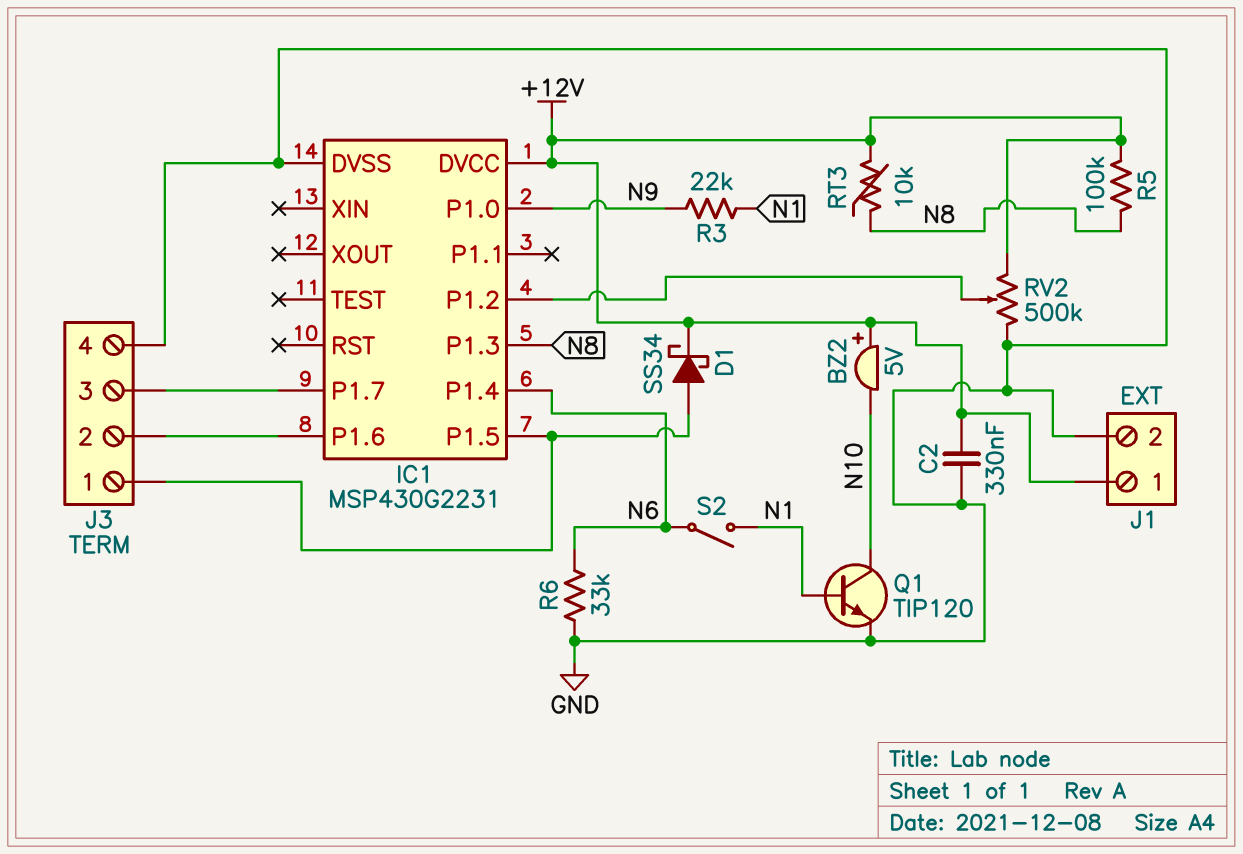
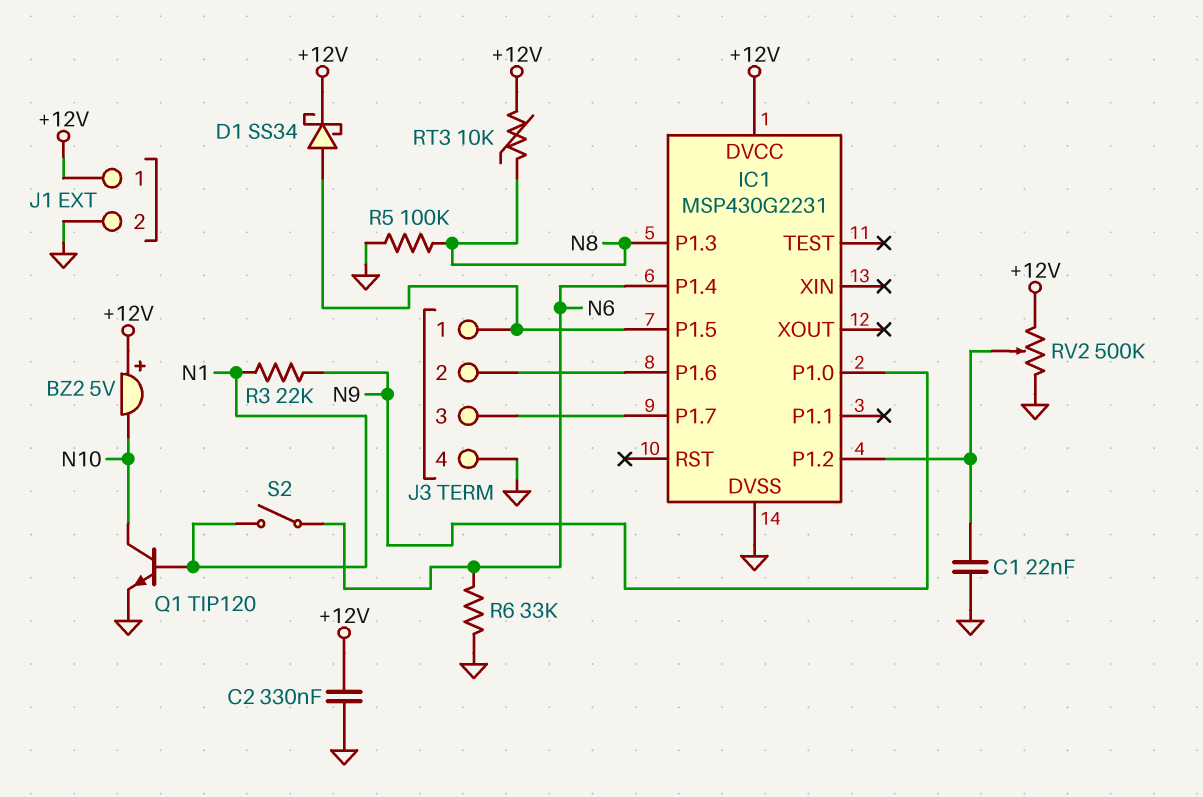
C1: none -> 22nF (GND, IC1/P1.2)
R5: 100k (+12V, N8) -> 100k (GND, N8)

